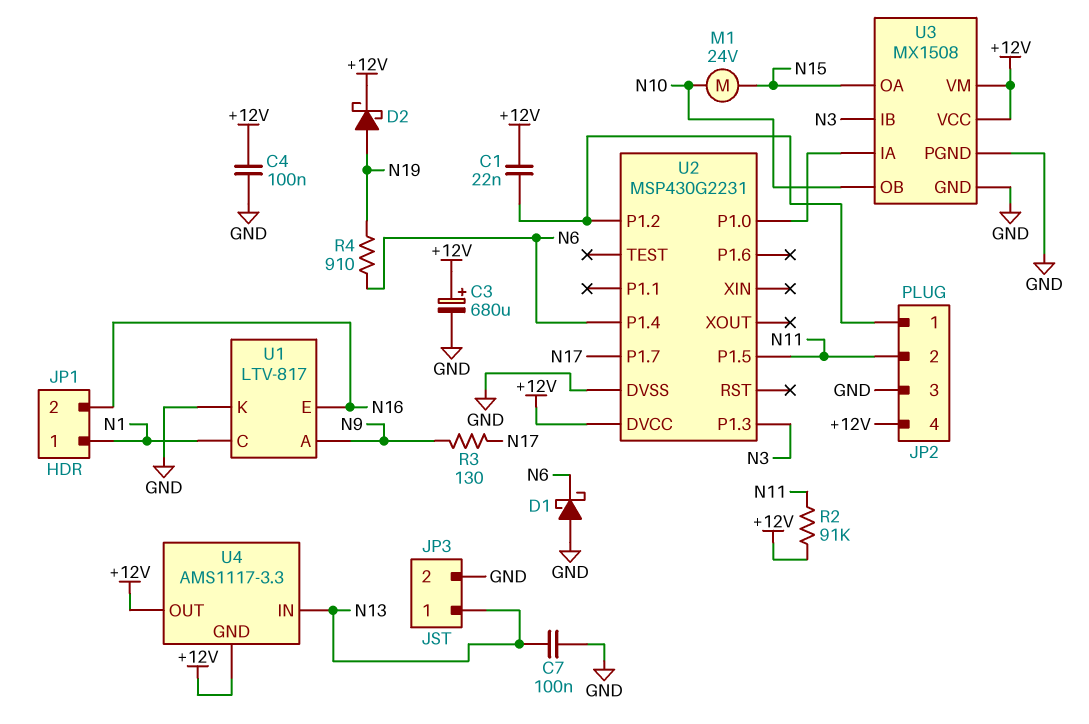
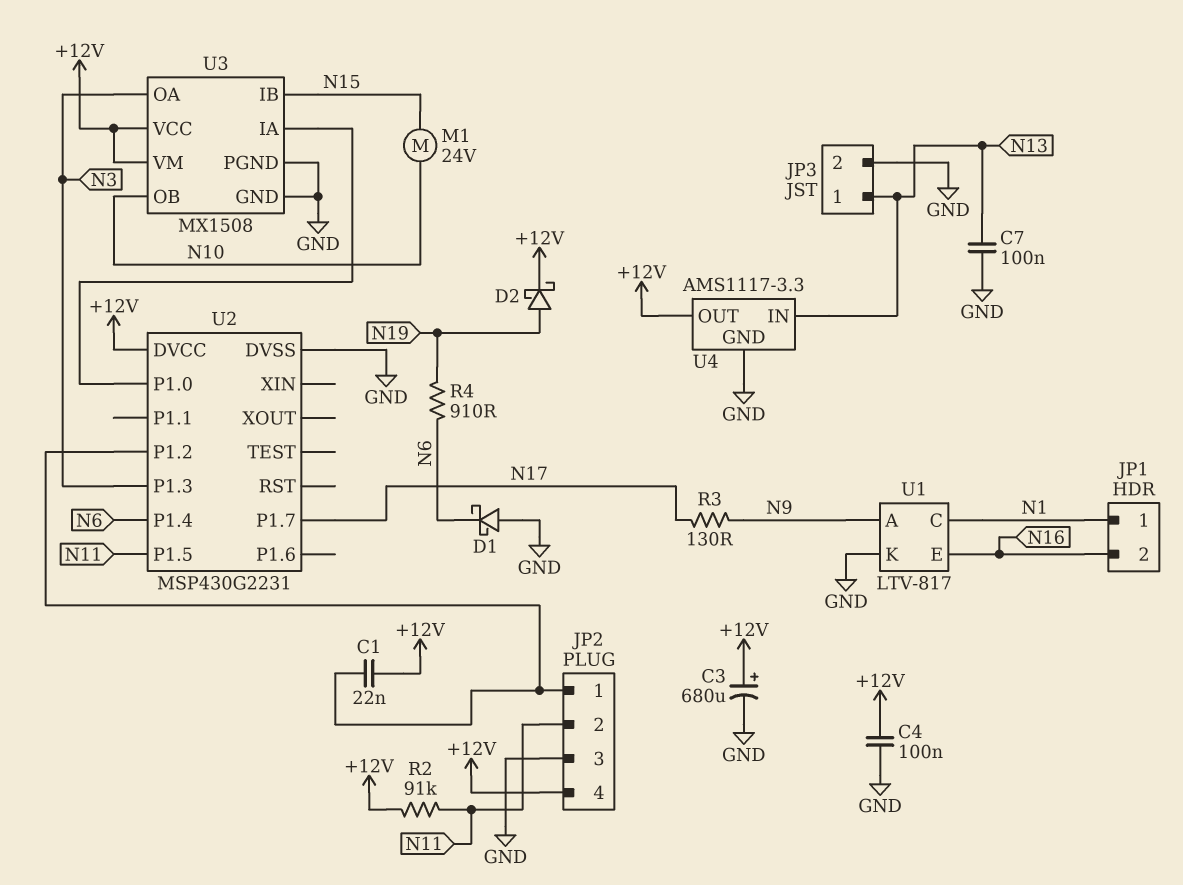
U3 pin IB: N3 -> N15
U3 pin OA: N15 -> N3
U4 pin GND: +12V -> GND

